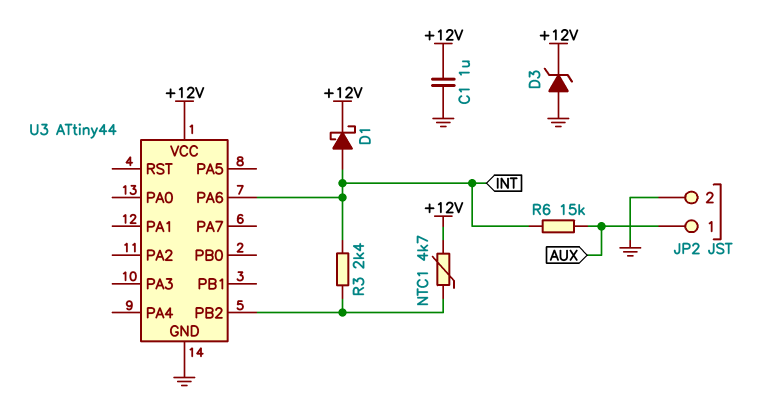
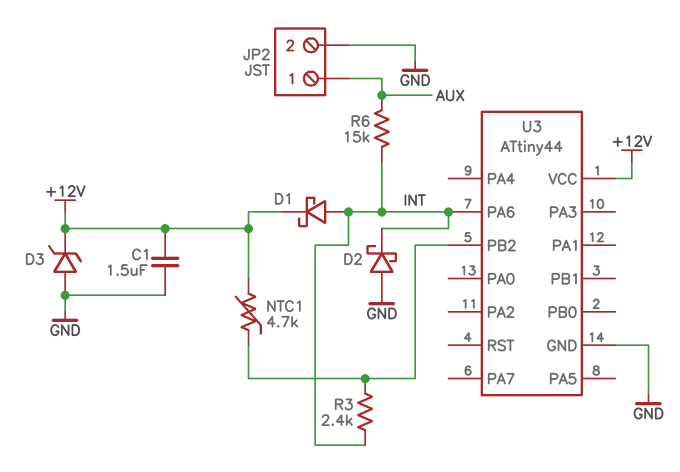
C1: 1uF (+12V, GND) -> 1.5uF (+12V, GND)
D2: none -> schottky (A GND, K INT)

